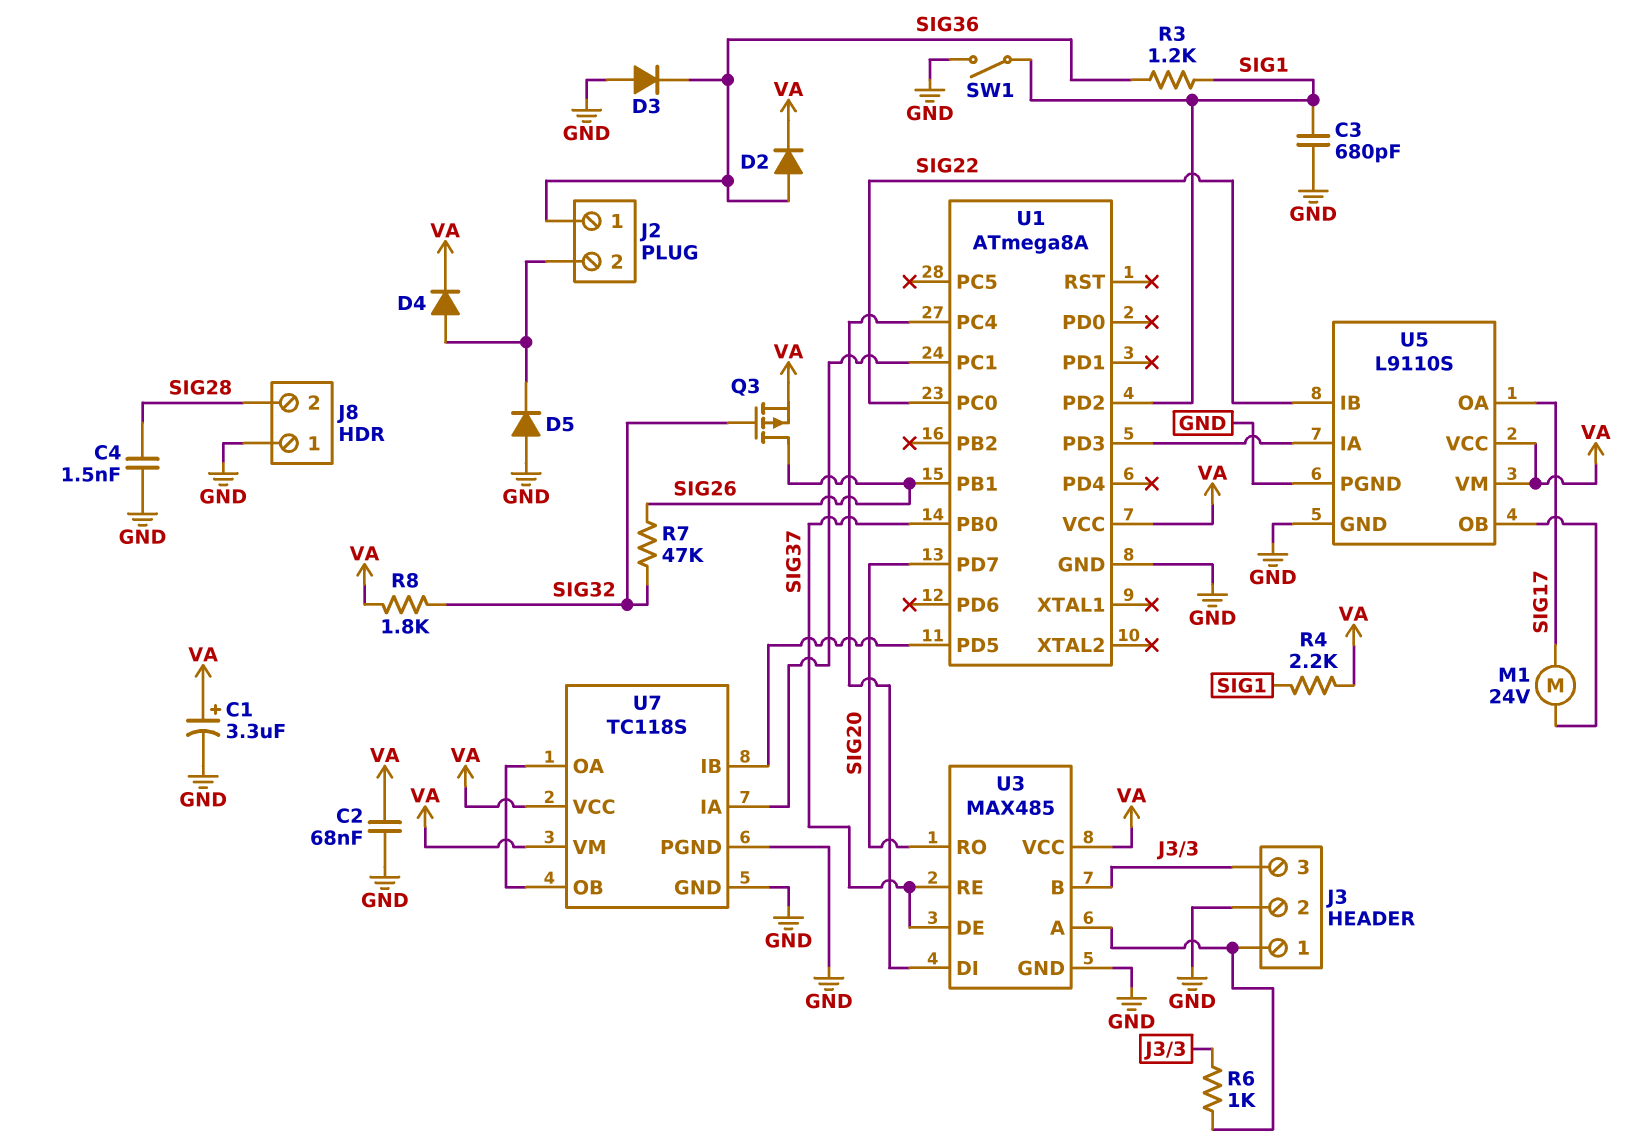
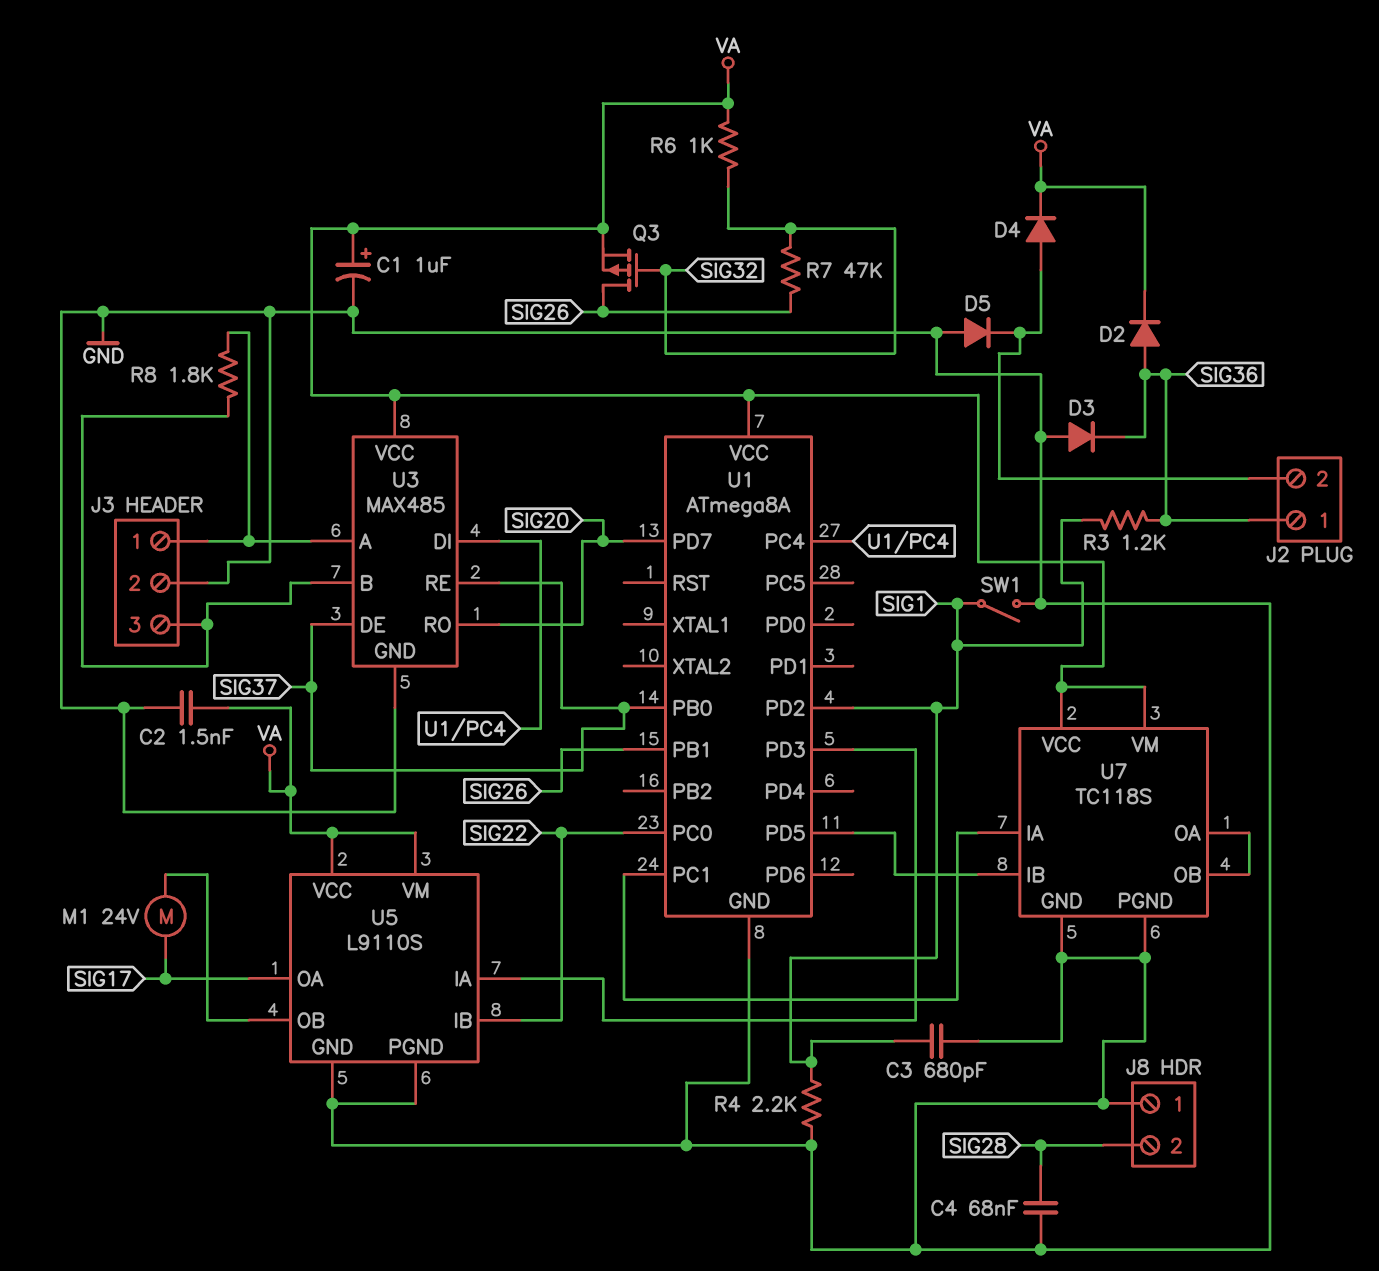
C1: 3.3uF (plus VA, minus GND) -> 1uF (plus VA, minus GND)
C2: 68nF (GND, VA) -> 1.5nF (GND, VA)
C4: 1.5nF (GND, SIG28) -> 68nF (GND, SIG28)
R4: 2.2k (SIG1, VA) -> 2.2k (GND, SIG1)
R6: 1k (J3/1, J3/3) -> 1k (SIG32, VA)
R8: 1.8k (SIG32, VA) -> 1.8k (J3/1, J3/3)

